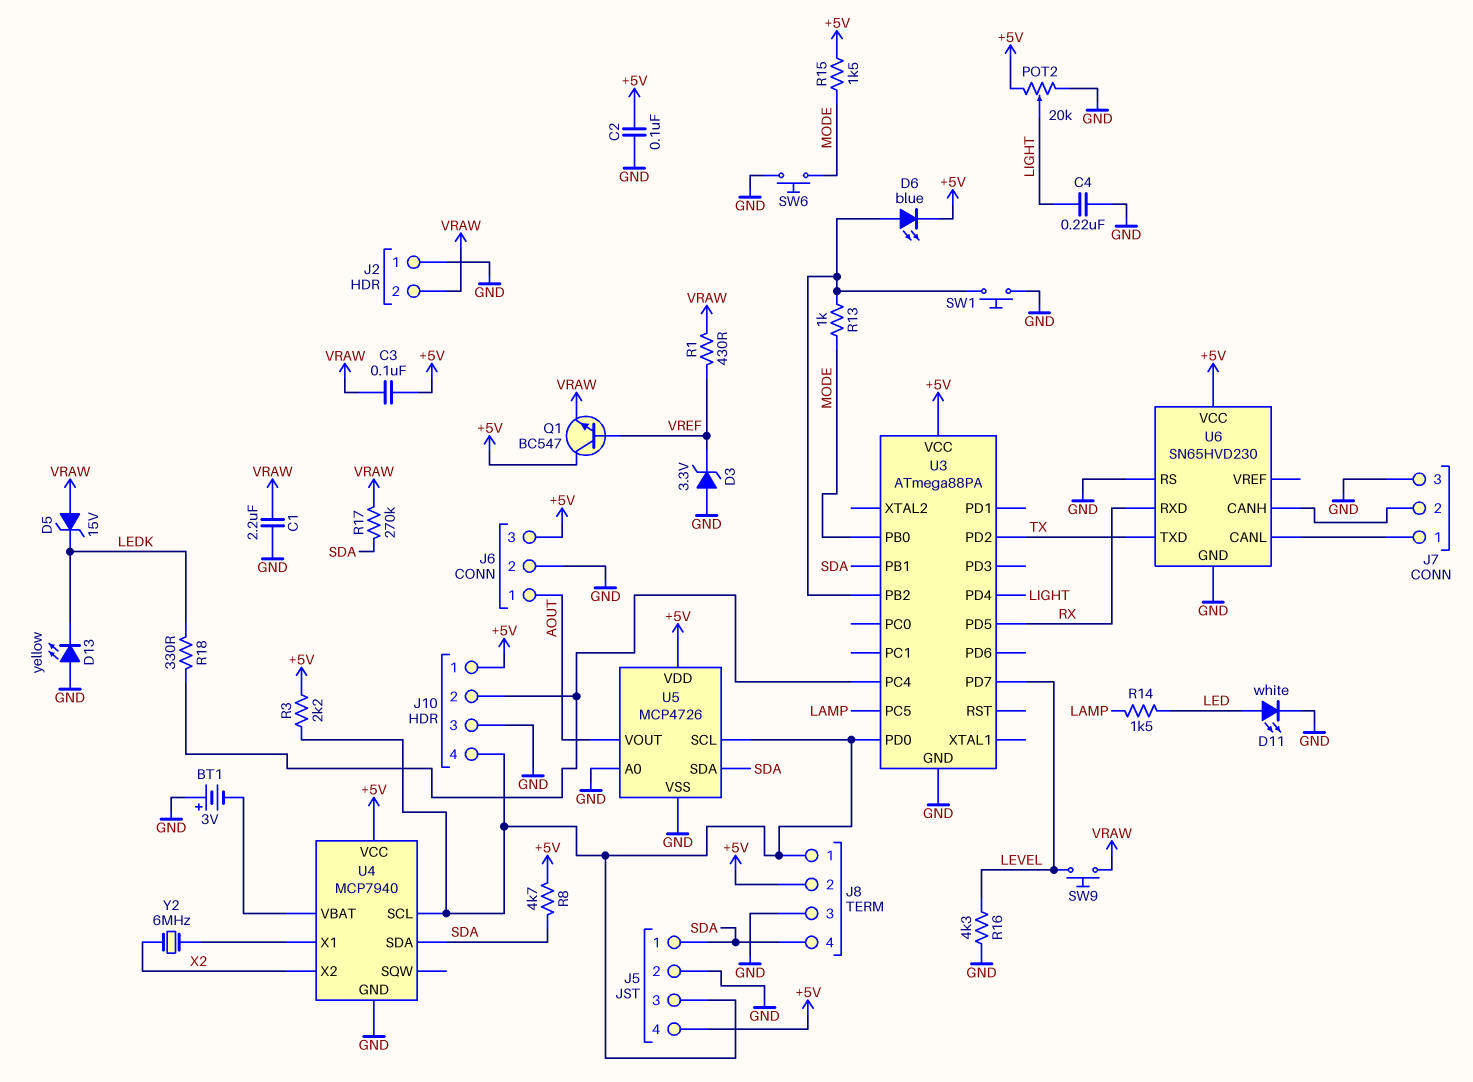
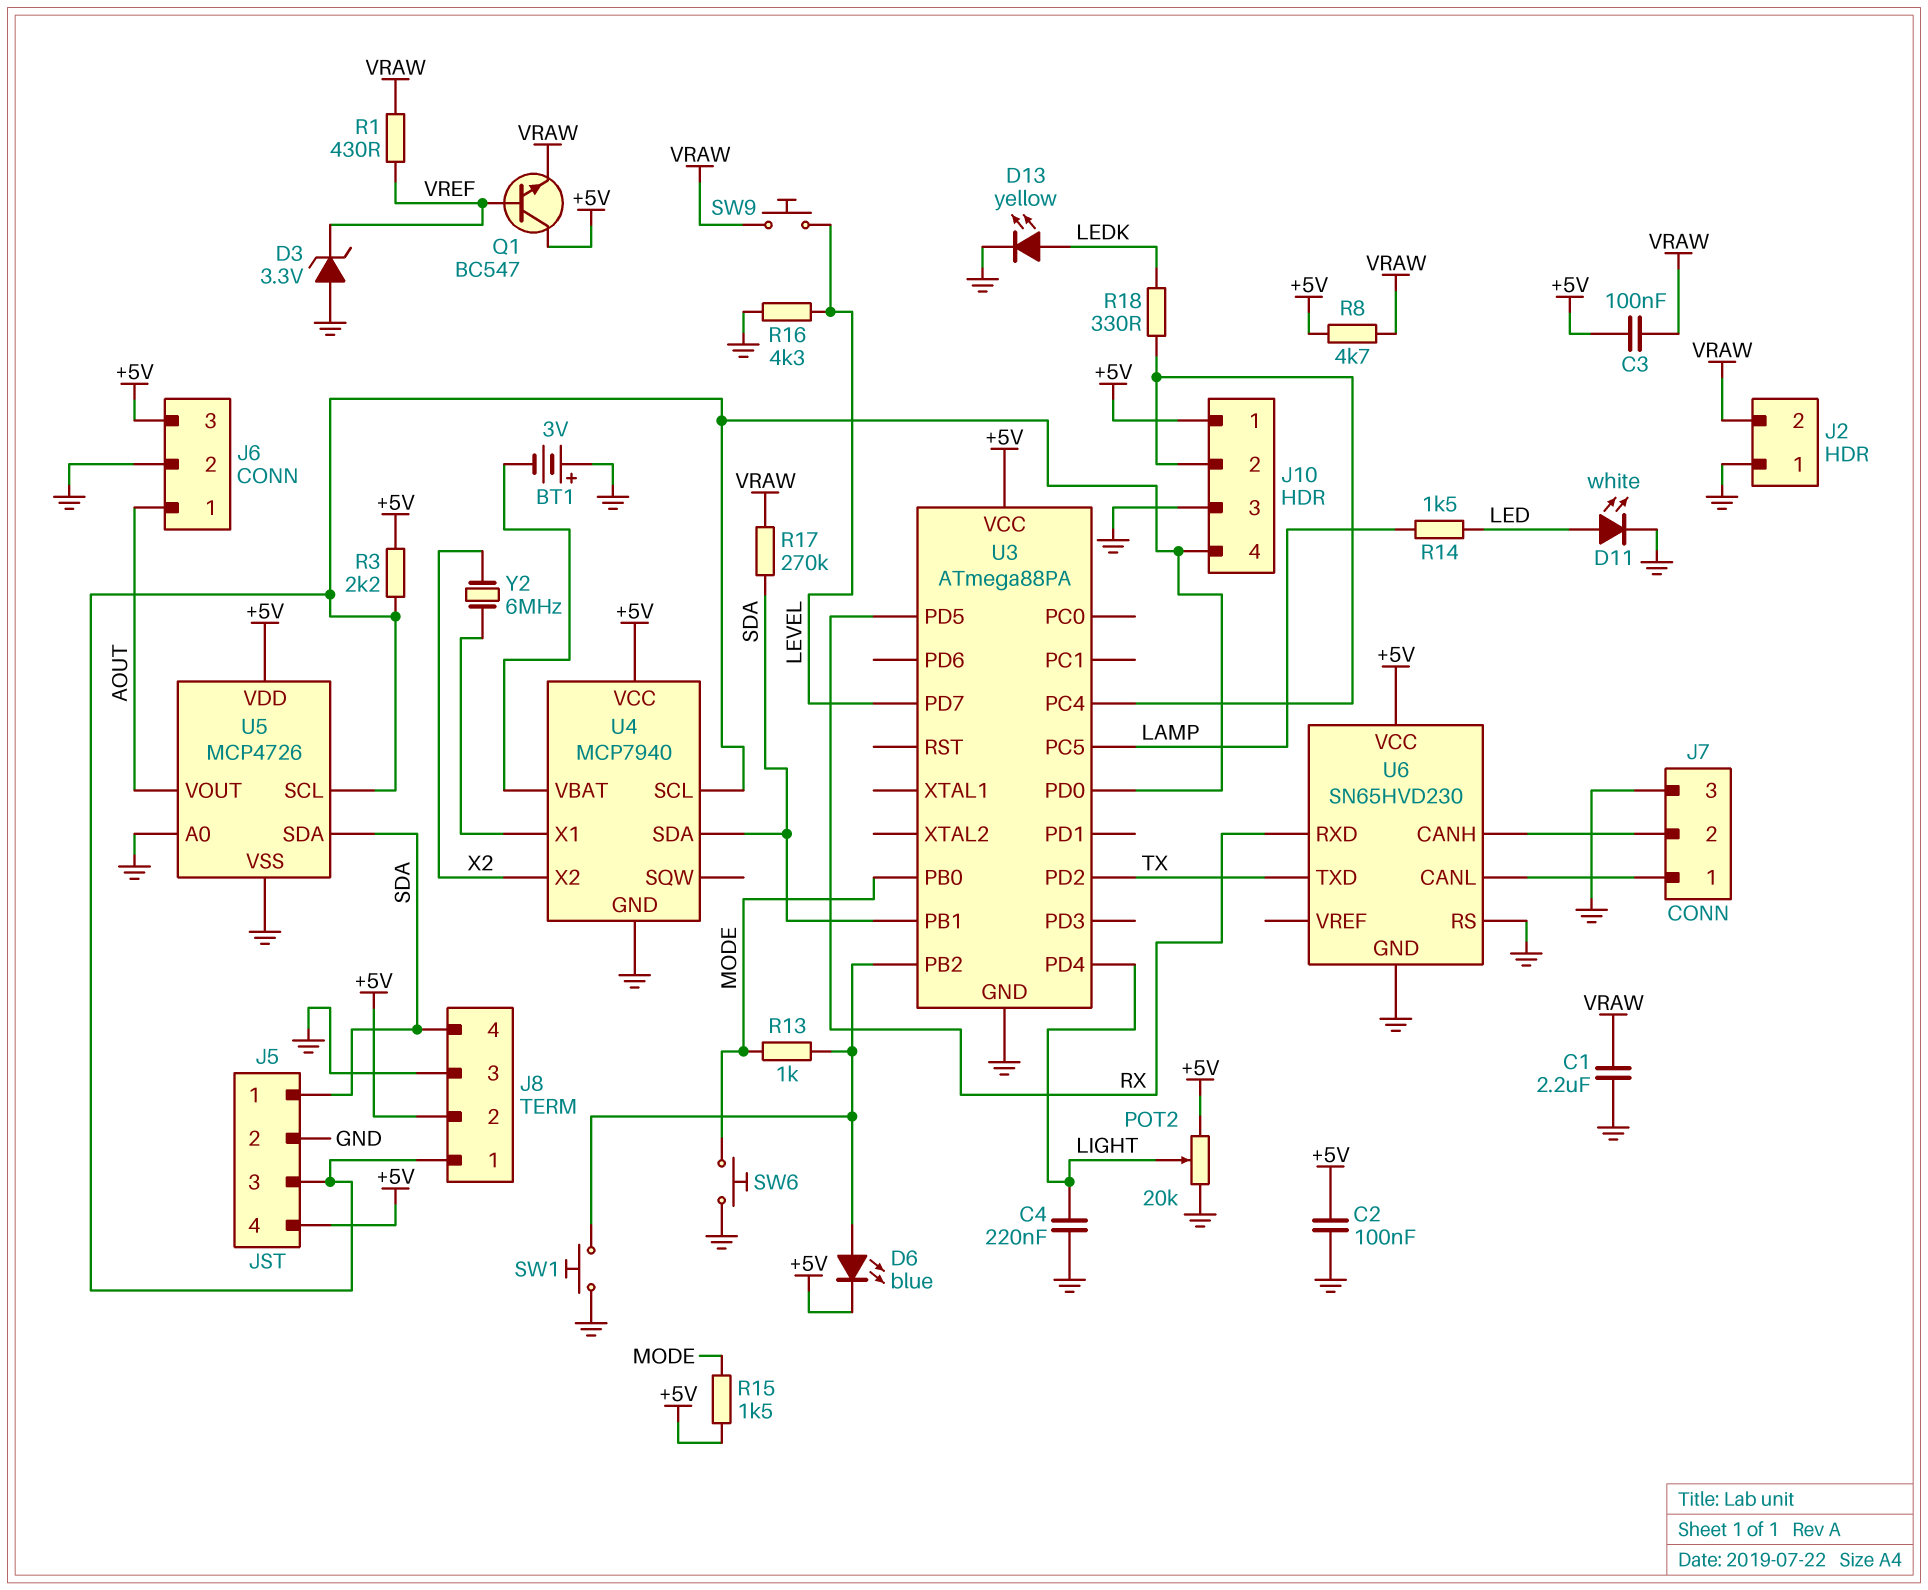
D5: zener 15V (A VRAW, K LEDK) -> none
D13: LED yellow (A GND, K LEDK) -> LED yellow (A LEDK, K GND)
R8: 4.7k (+5V, SDA) -> 4.7k (+5V, VRAW)

